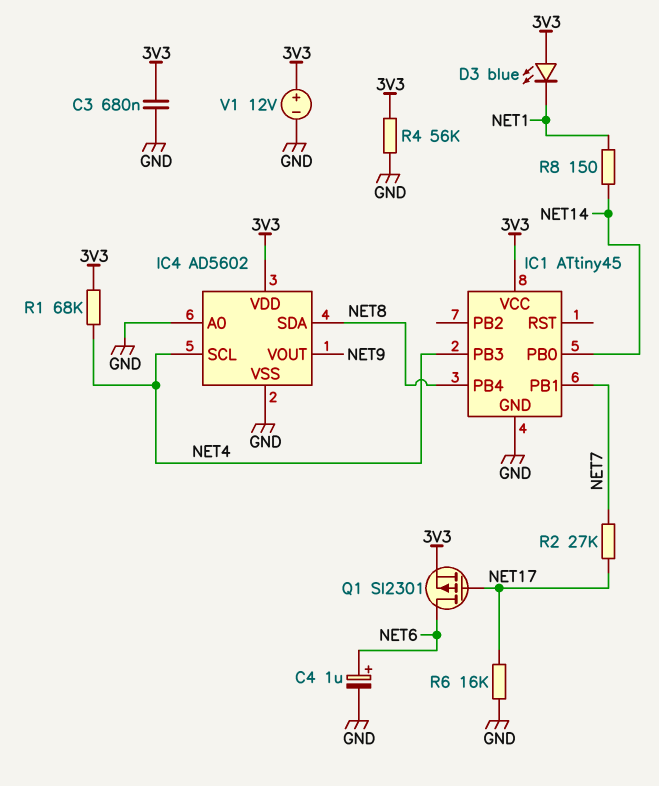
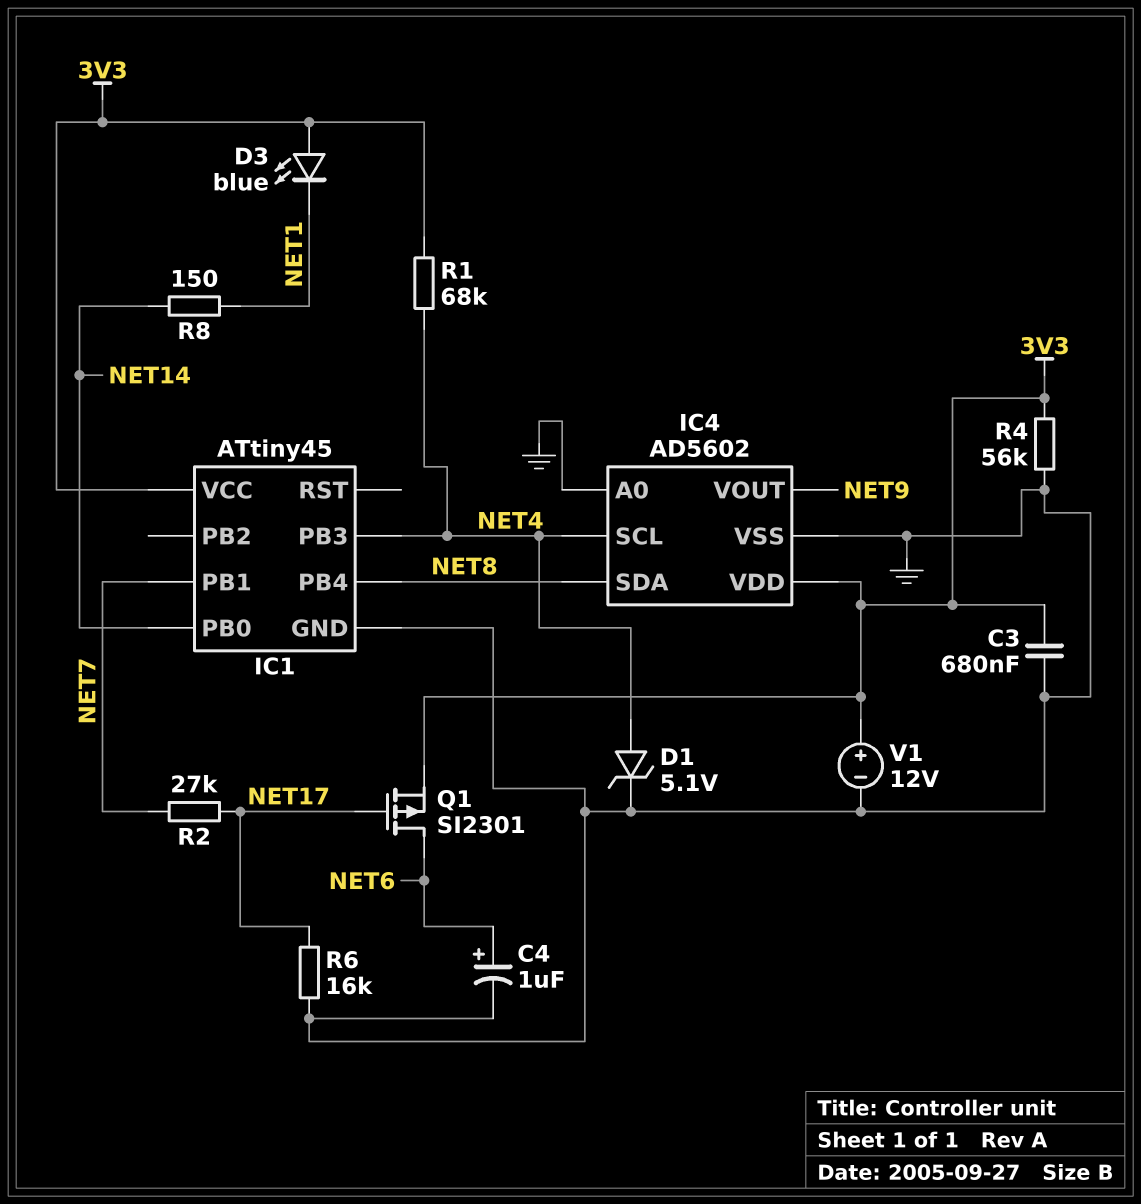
D1: none -> zener 5.1V (A NET4, K GND)

